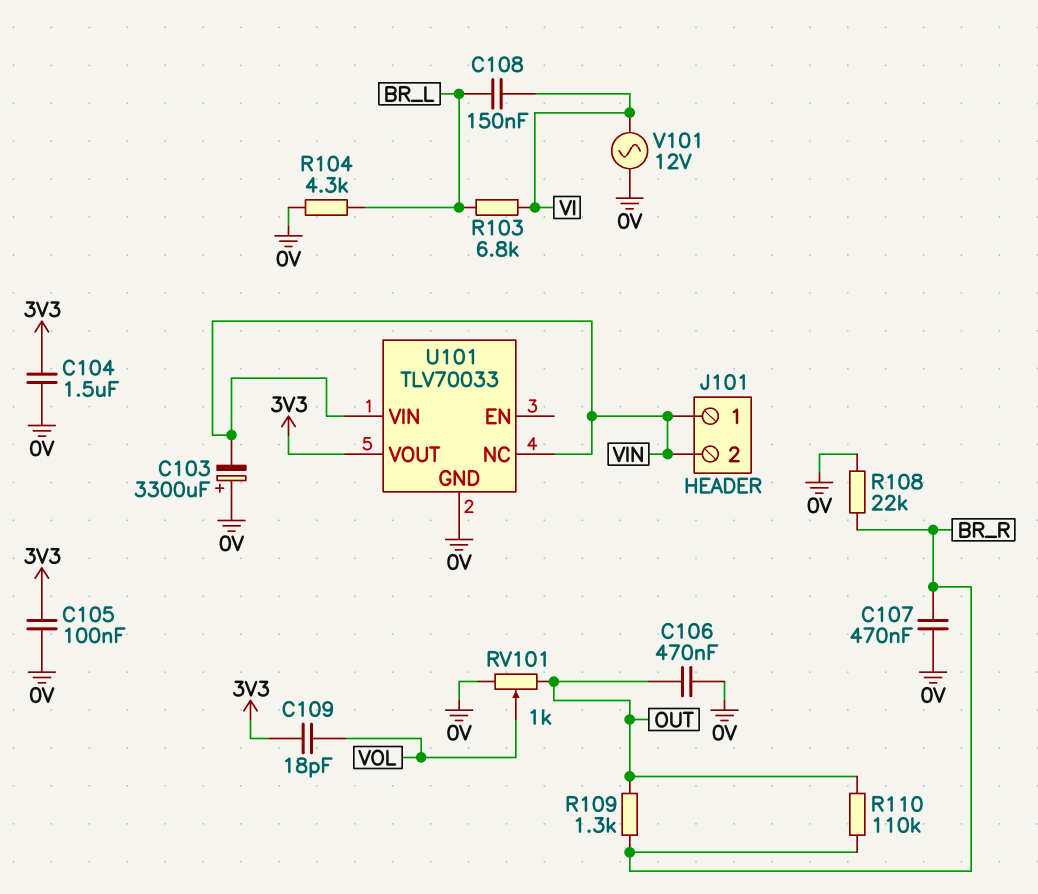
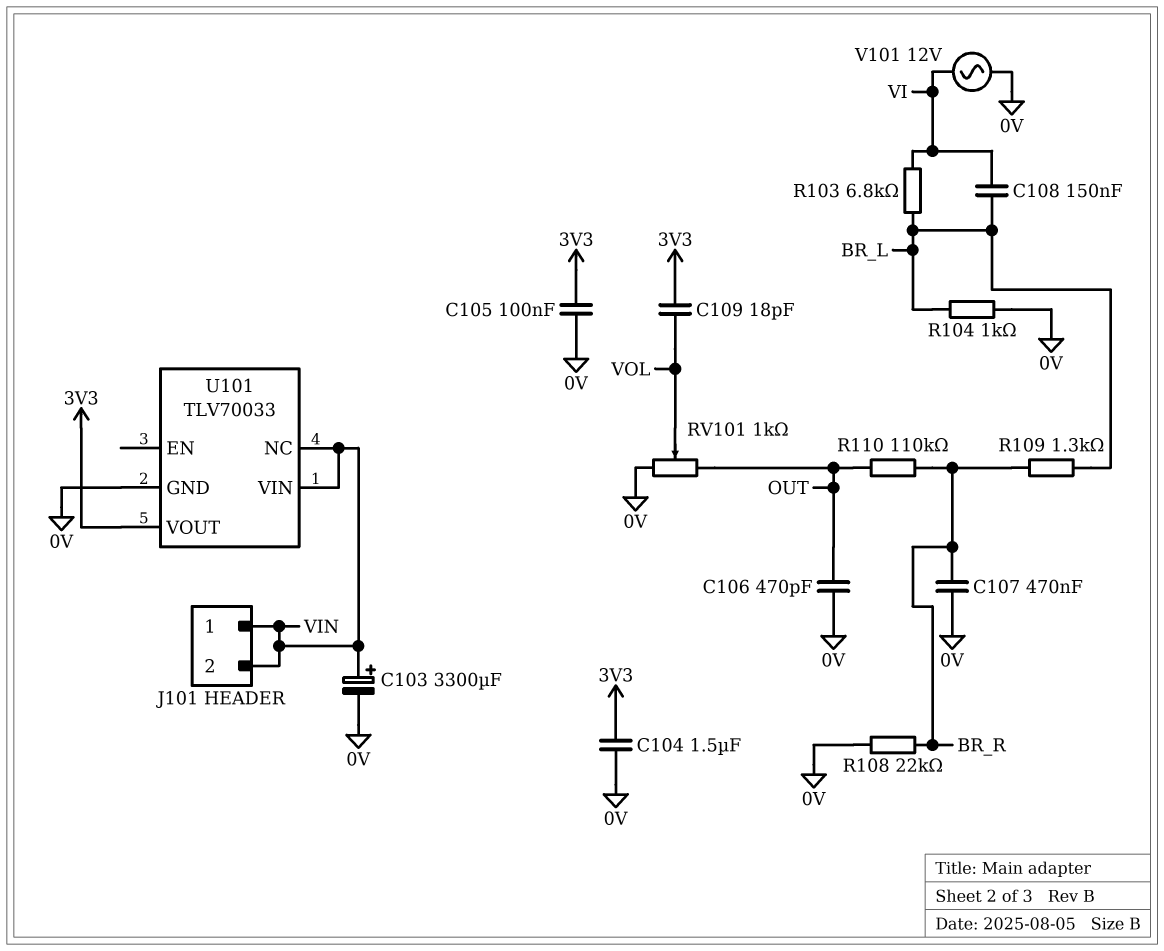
C103: 3300uF (plus 0V, minus VIN) -> 3300uF (plus VIN, minus 0V)
C106: 470nF (0V, OUT) -> 470pF (0V, OUT)
R104: 4.3k (0V, BR_L) -> 1k (0V, BR_L)
R109: 1.3k (BR_R, OUT) -> 1.3k (BR_L, BR_R)

